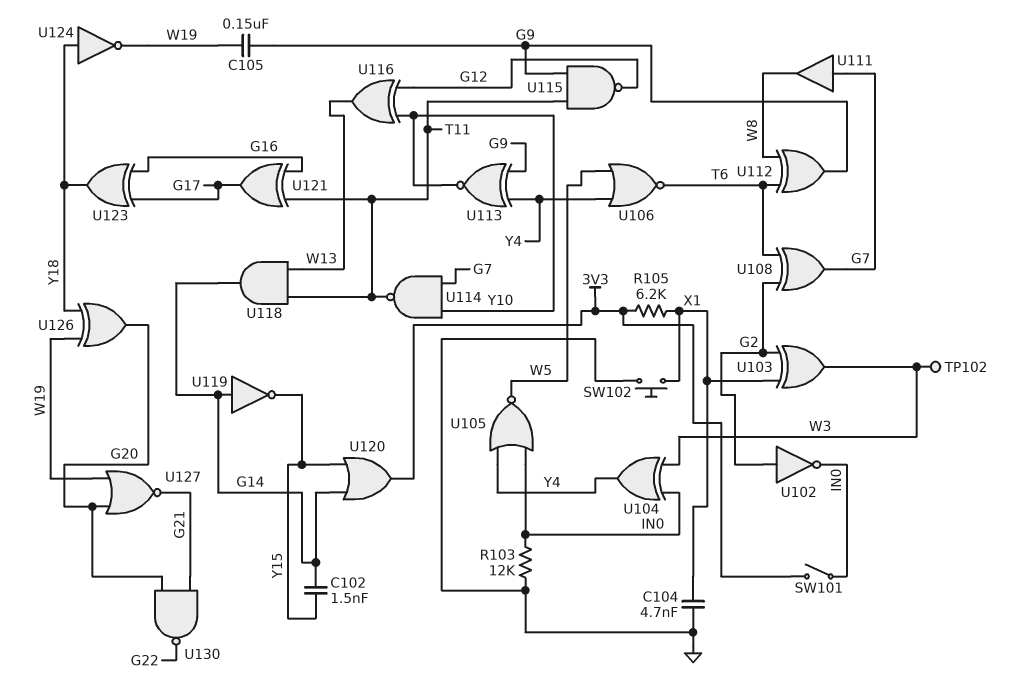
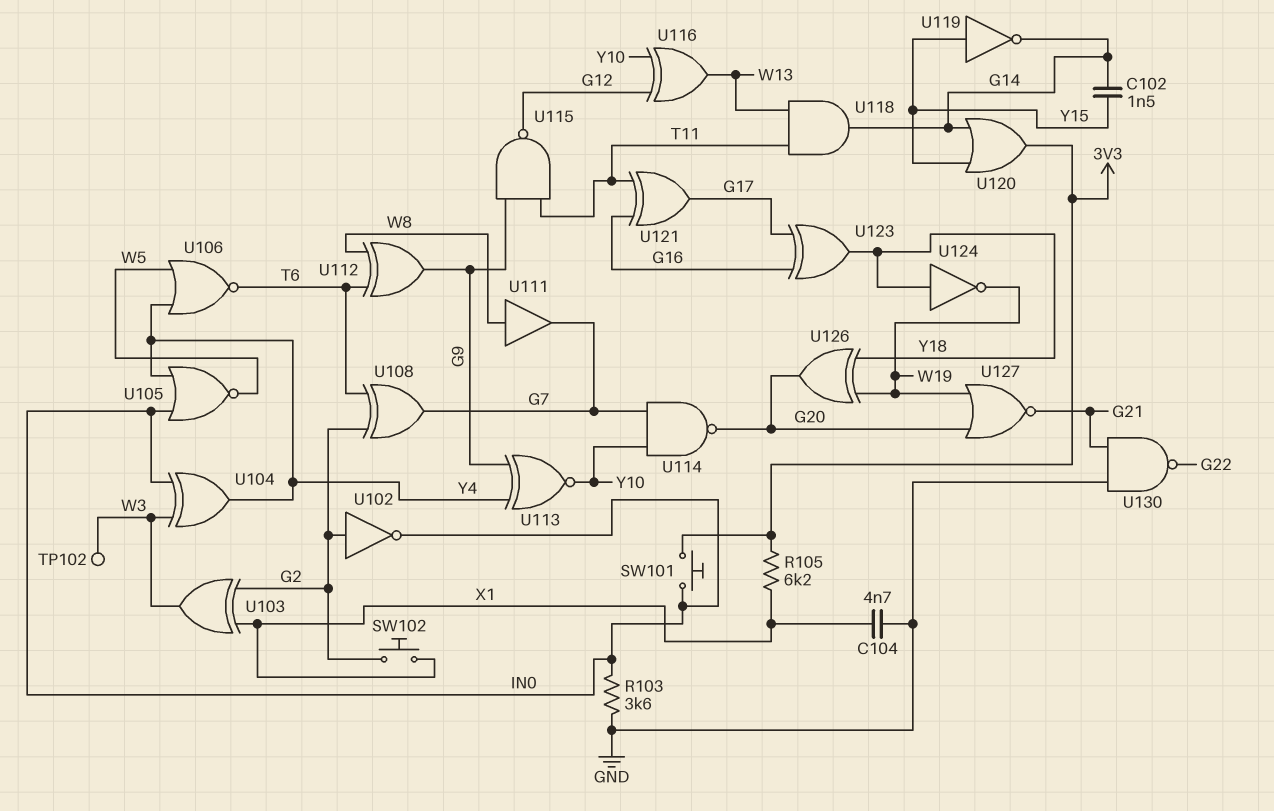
C105: 150nF (G9, W19) -> none
R103: 12k (GND, IN0) -> 3.6k (GND, IN0)
SW101: switch (3V3, IN0) -> button (3V3, IN0)
SW102: button (GND, X1) -> button (G2, X1)
U111: buffer (in G7, out W8) -> buffer (in W8, out G7)
U114: NAND (in G7, in Y10, out T11) -> NAND (in G7, in Y10, out G20)
U119: NOT (in G14, out Y15) -> NOT (in Y15, out G14)
U130: NAND (in G20, in G21, out G22) -> NAND (in G21, in GND, out G22)

